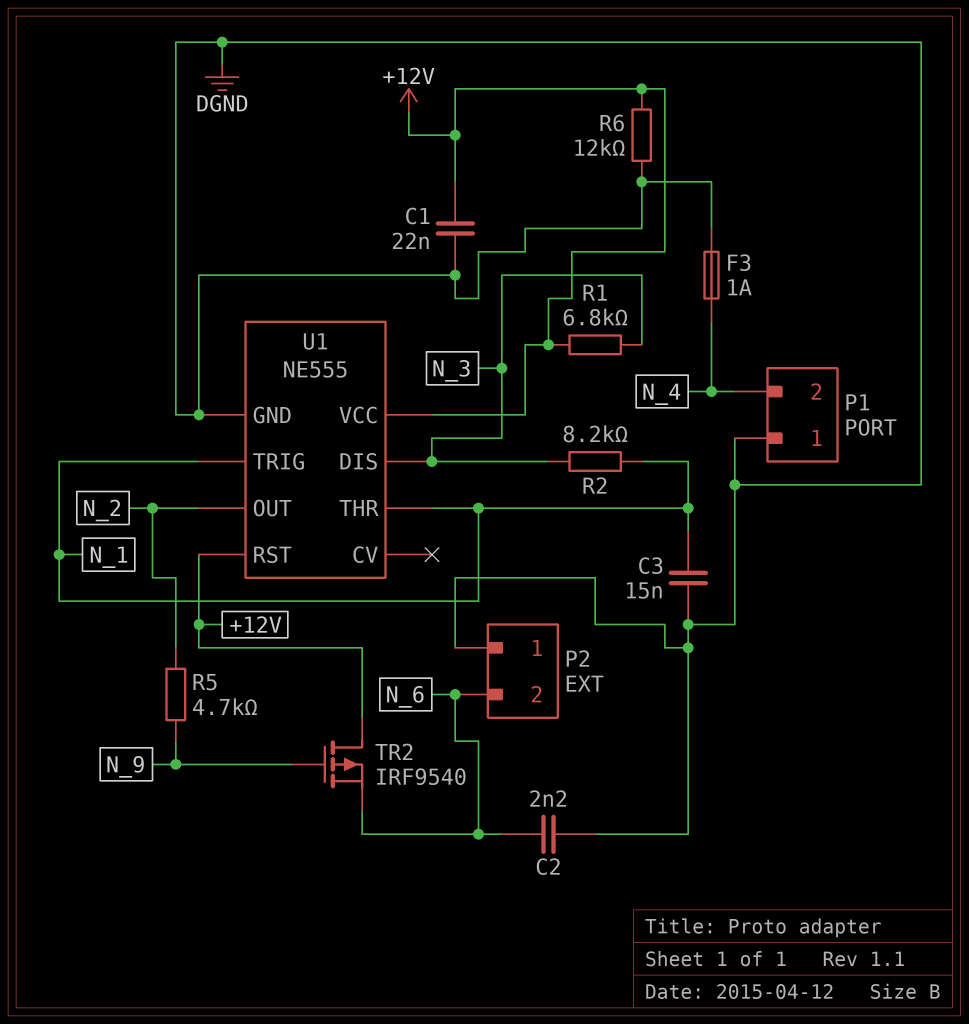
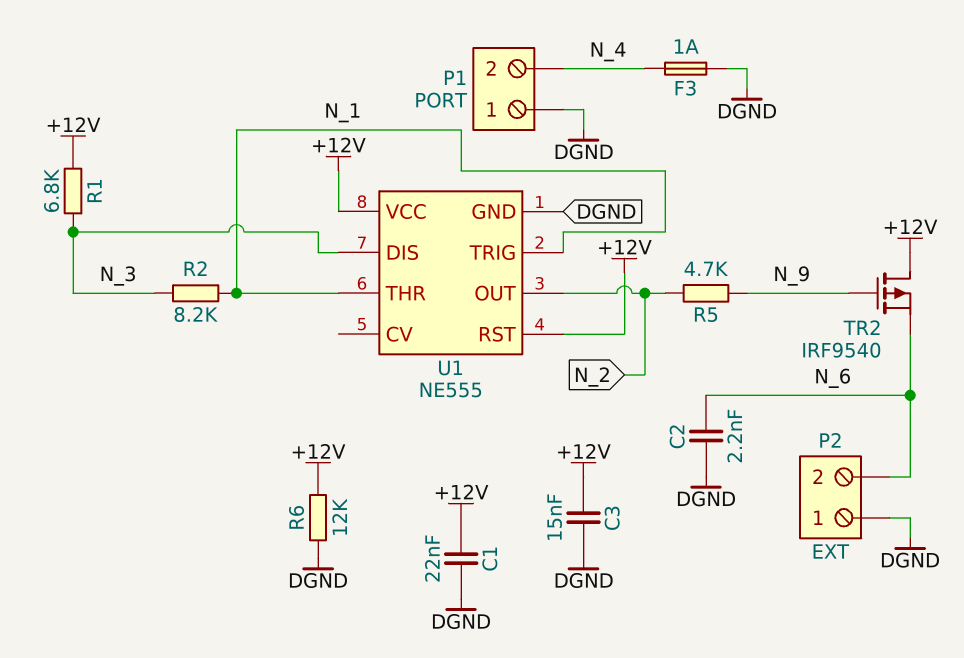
C3: 15nF (DGND, N_1) -> 15nF (+12V, DGND)

